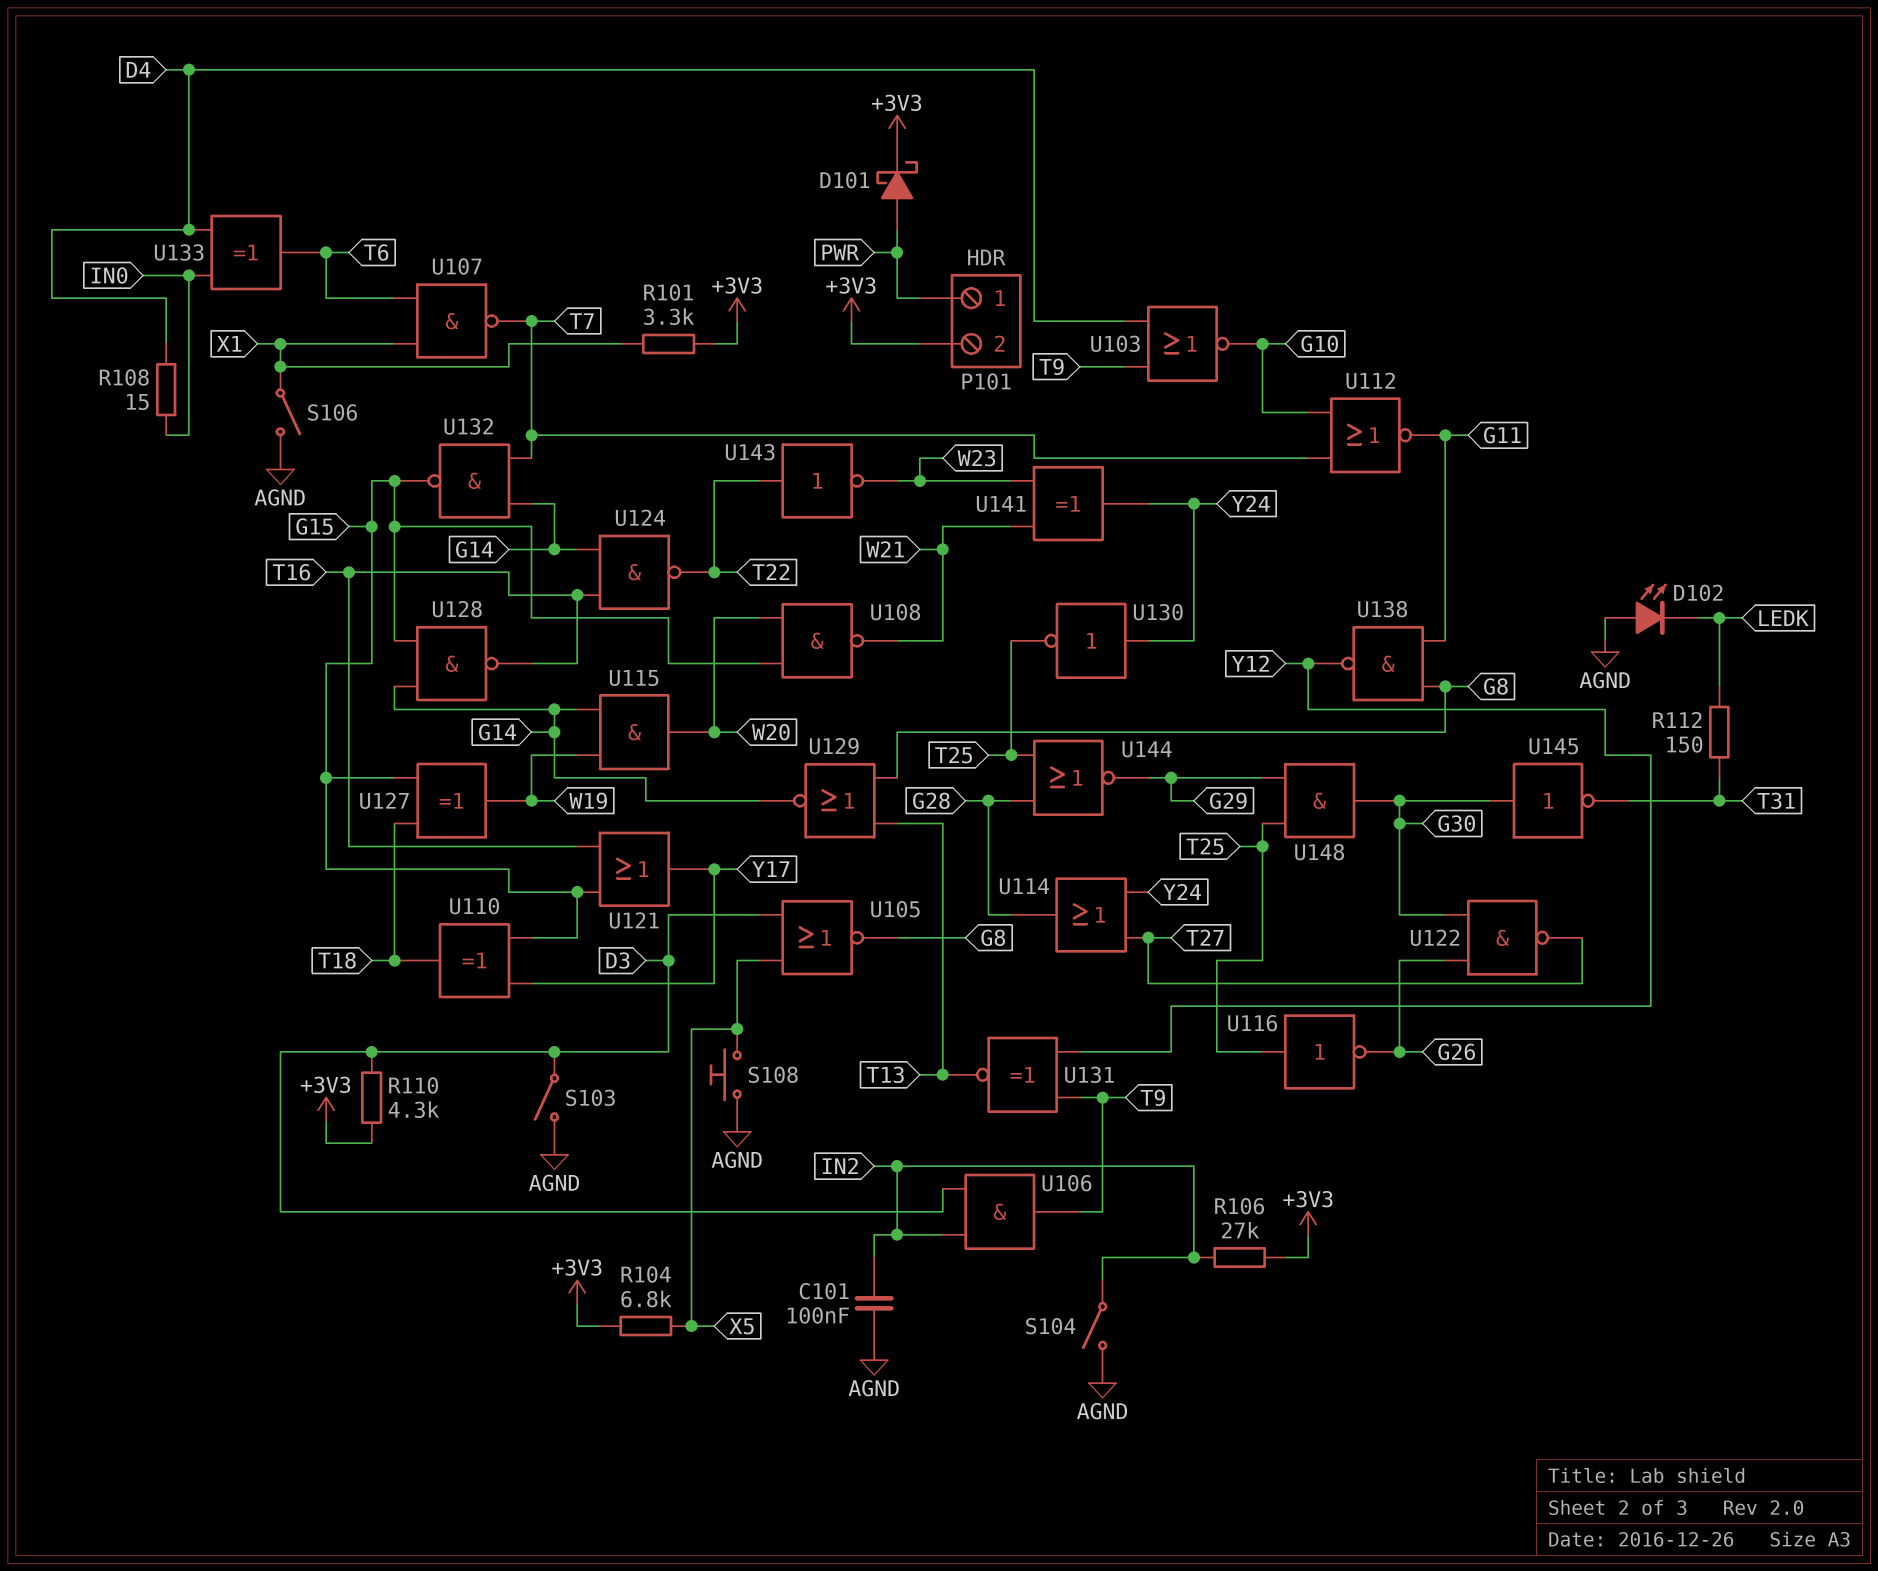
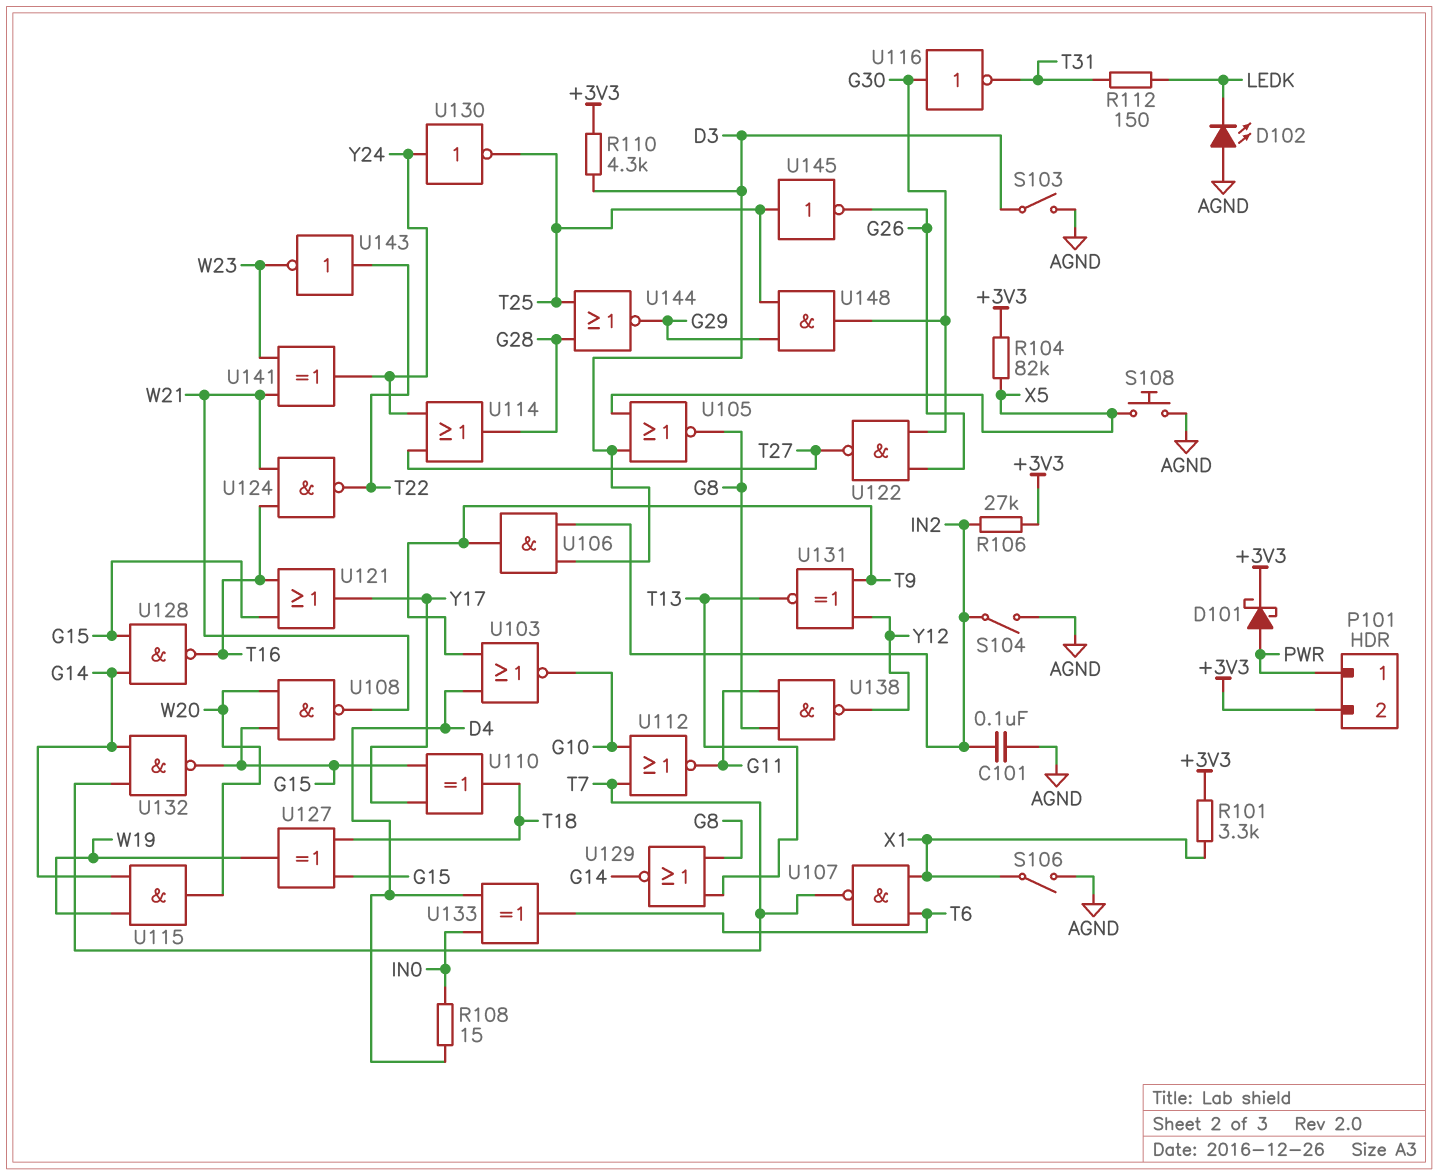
R104: 6.8k (+3V3, X5) -> 82k (+3V3, X5)
U116: NOT (in T25, out G26) -> NOT (in G30, out T31)
U124: NAND (in G14, in T16, out T22) -> NAND (in T16, in W21, out T22)
U145: NOT (in G30, out T31) -> NOT (in T25, out G26)

